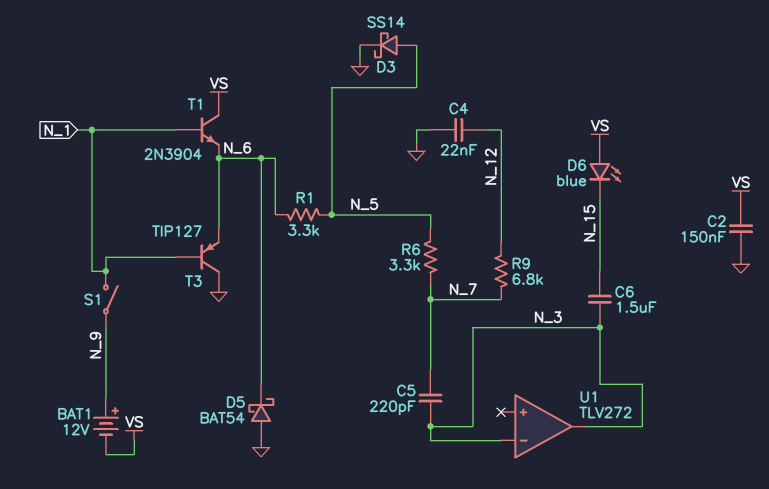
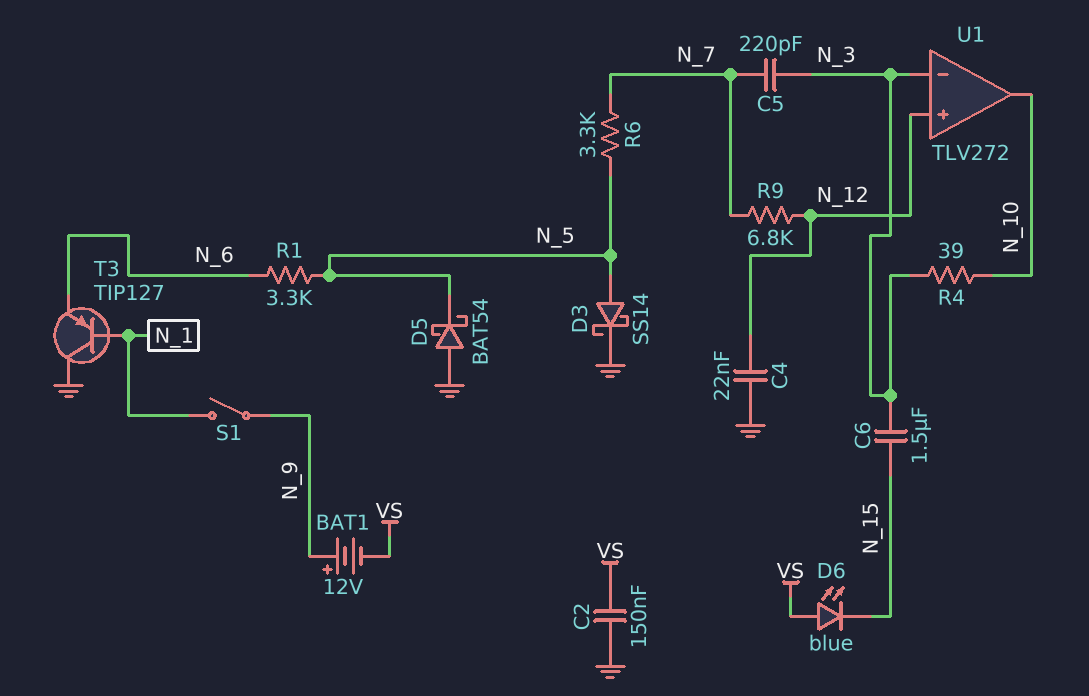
D5: schottky BAT54 (A GND, K N_6) -> schottky BAT54 (A GND, K N_5)
R4: none -> 39 (N_3, N_10)
T1: NPN 2N3904 (B N_1, C VS, E N_6) -> none
U1 pin in+: none -> N_12
U1 pin out: N_3 -> N_10

